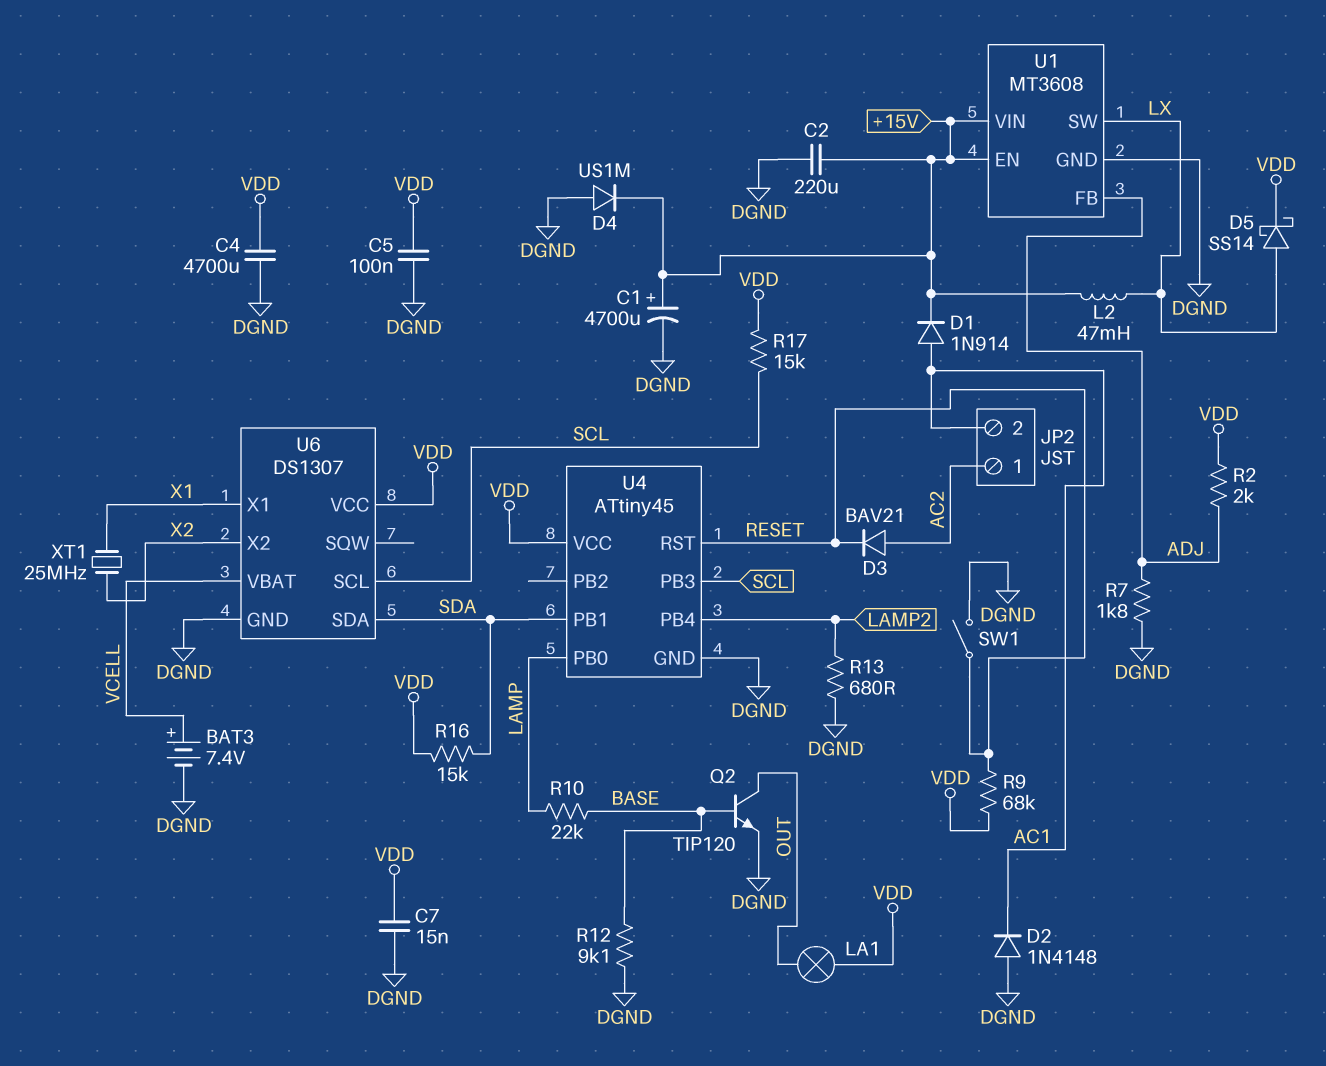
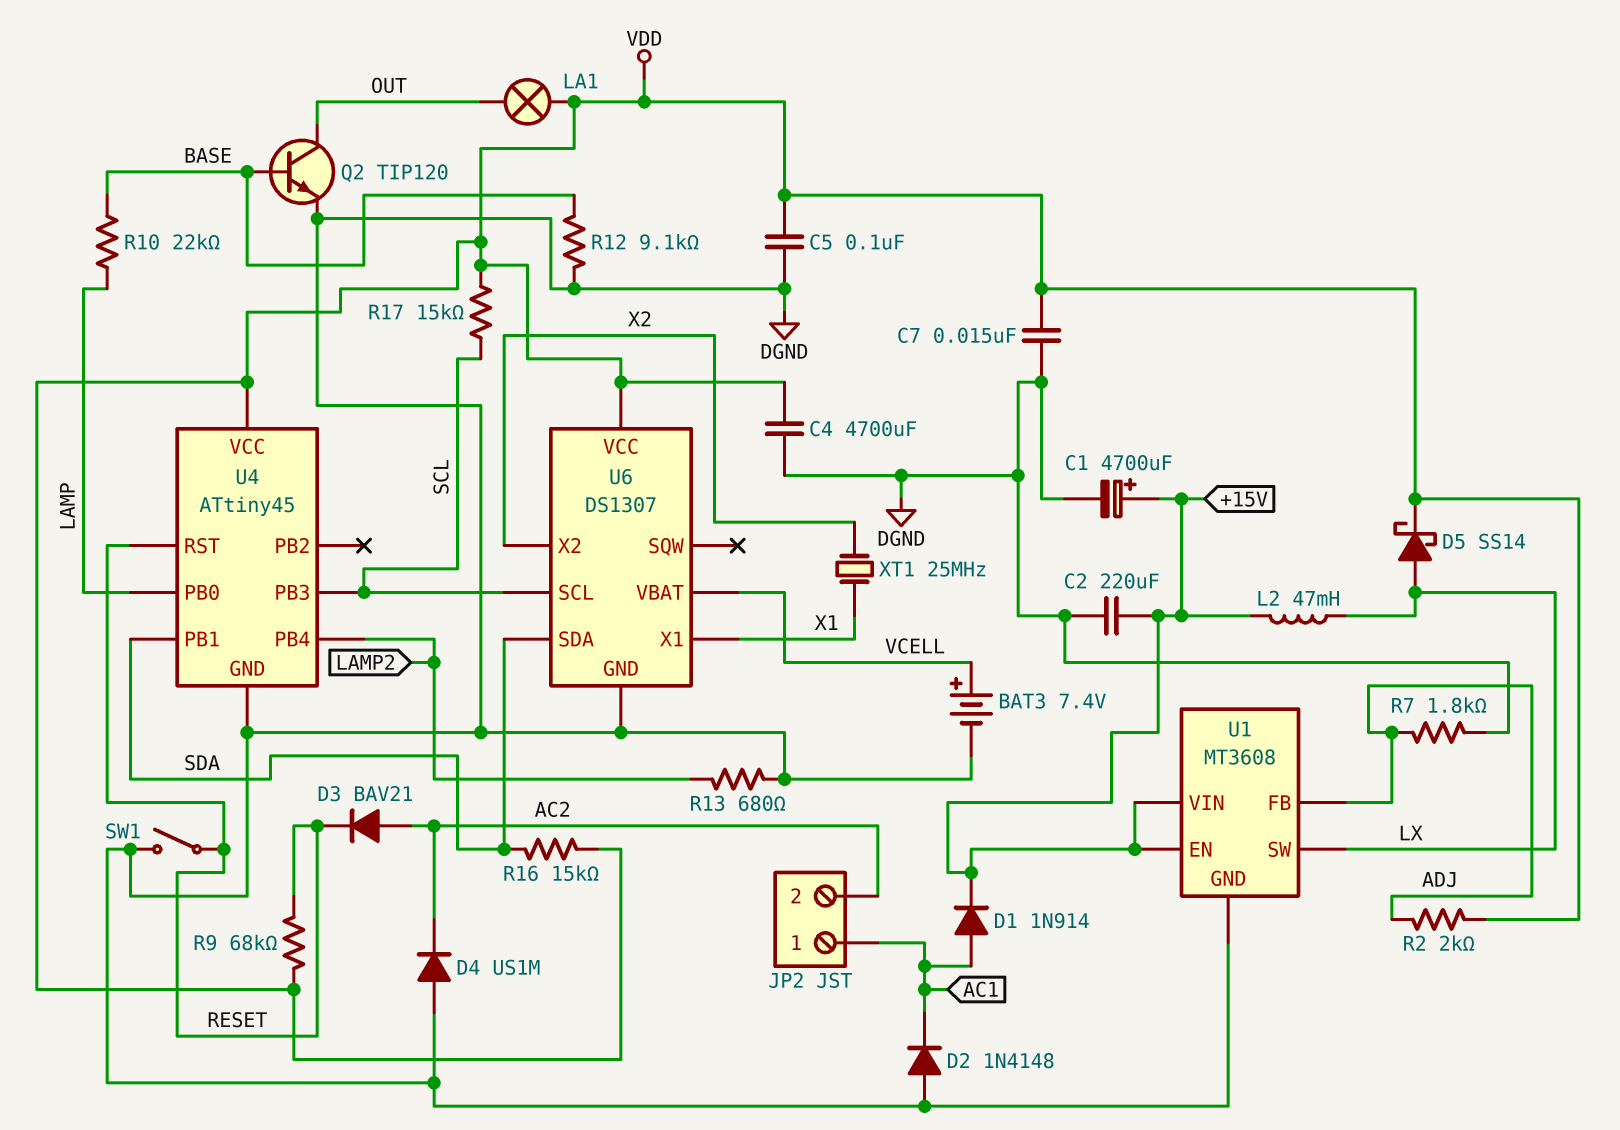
D4: diode US1M (A DGND, K +15V) -> diode US1M (A DGND, K AC2)
JP2 pin 1: AC2 -> AC1
JP2 pin 2: AC1 -> AC2

